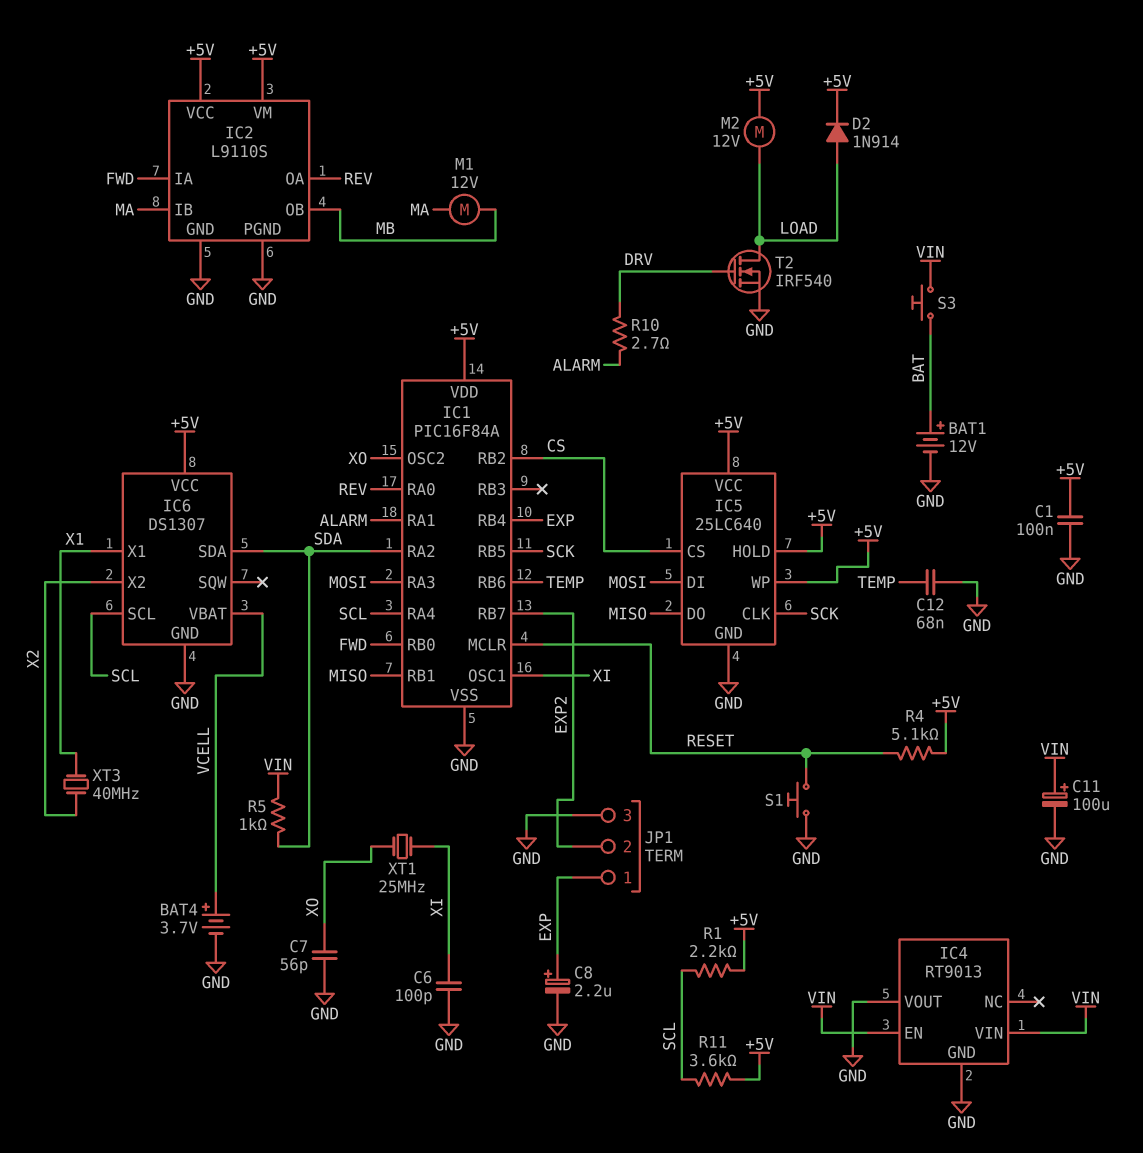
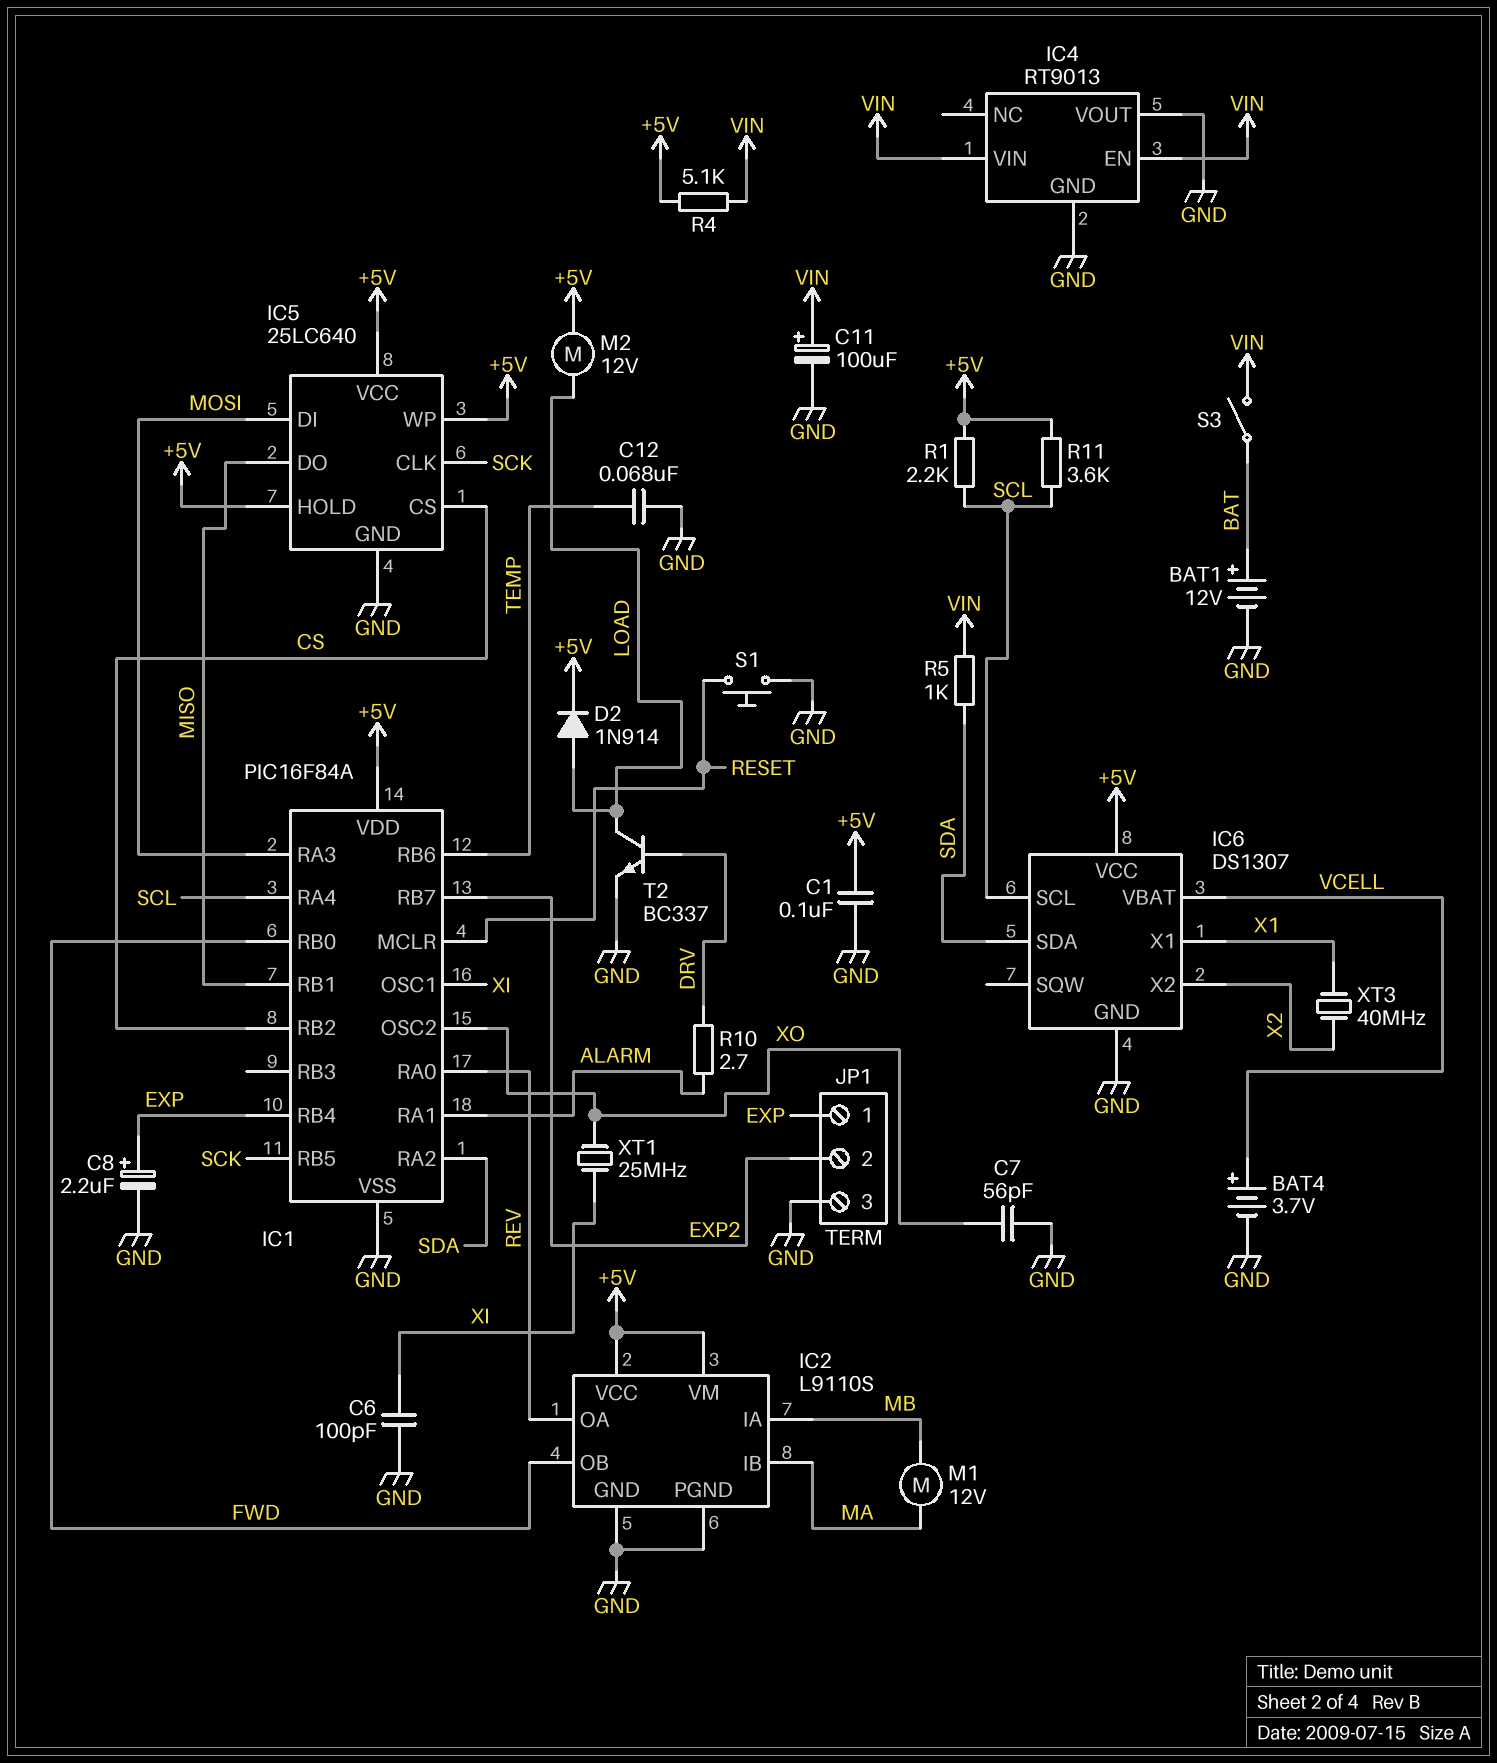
IC2 pin IA: FWD -> MB
IC2 pin OB: MB -> FWD
R4: 5.1k (+5V, RESET) -> 5.1k (+5V, VIN)
S3: button (BAT, VIN) -> switch (BAT, VIN)
T2: NMOS IRF540 (G DRV, D LOAD, S GND) -> NPN BC337 (B DRV, C LOAD, E GND)

